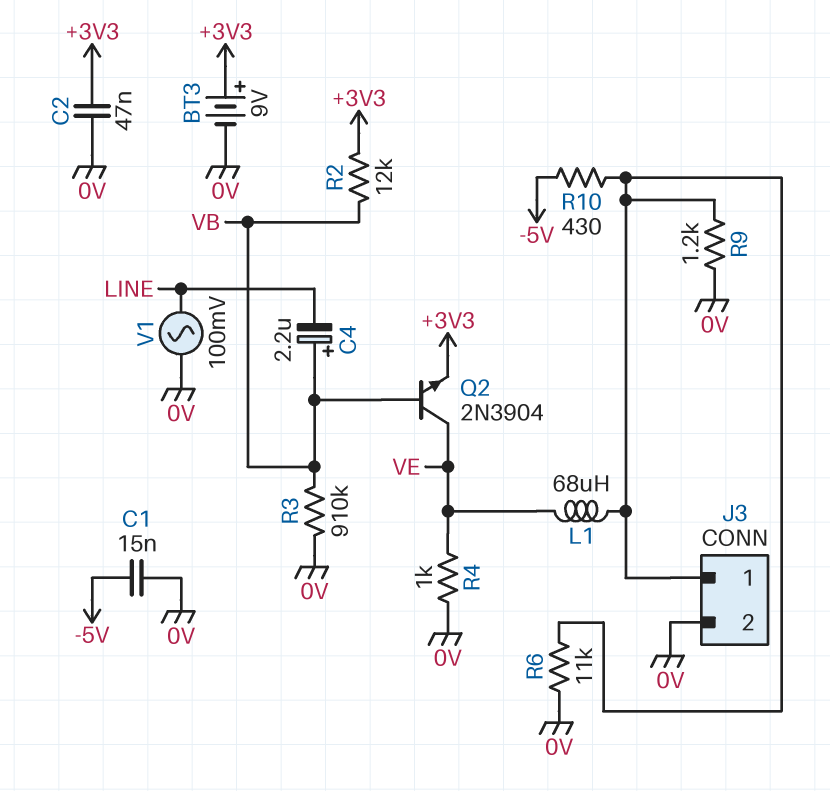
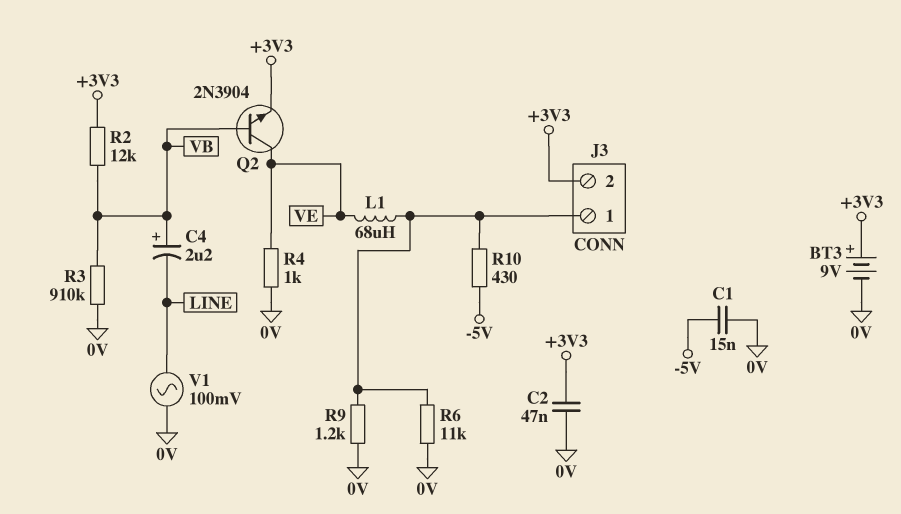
J3 pin 2: 0V -> +3V3

